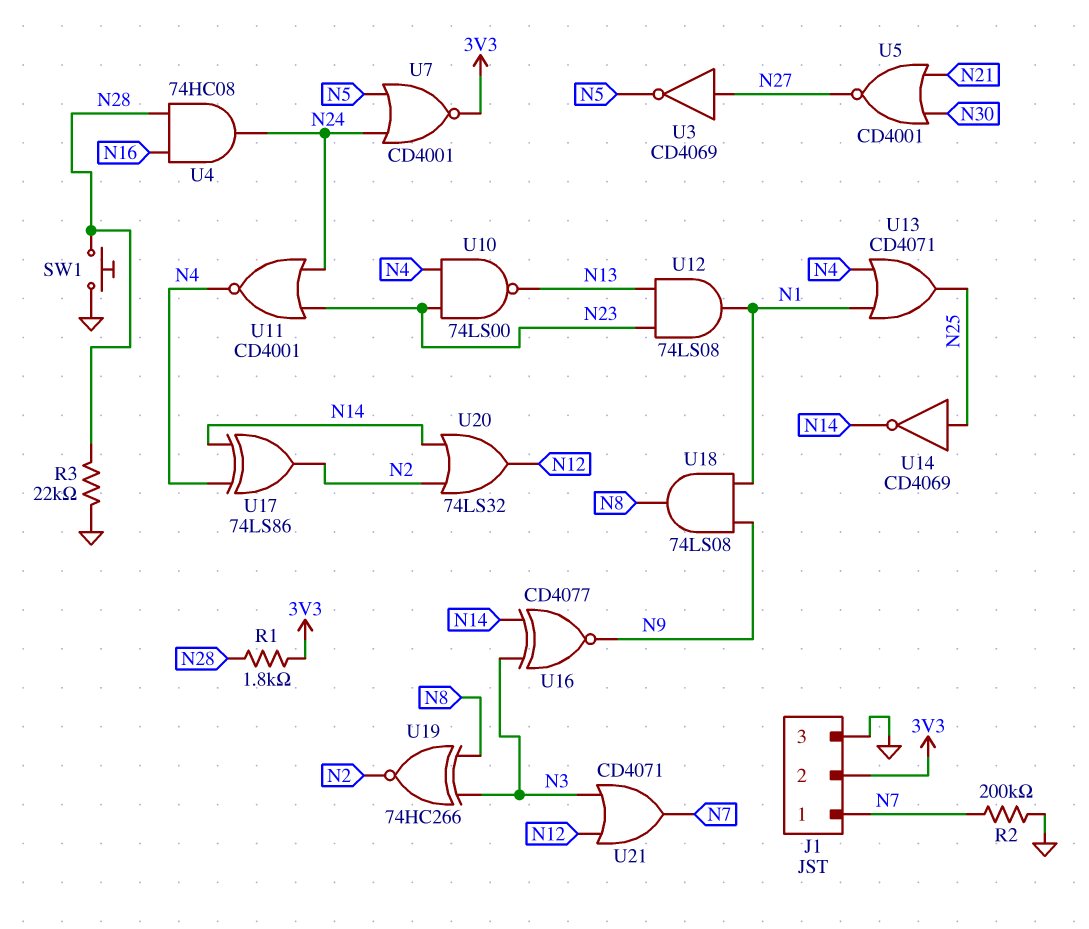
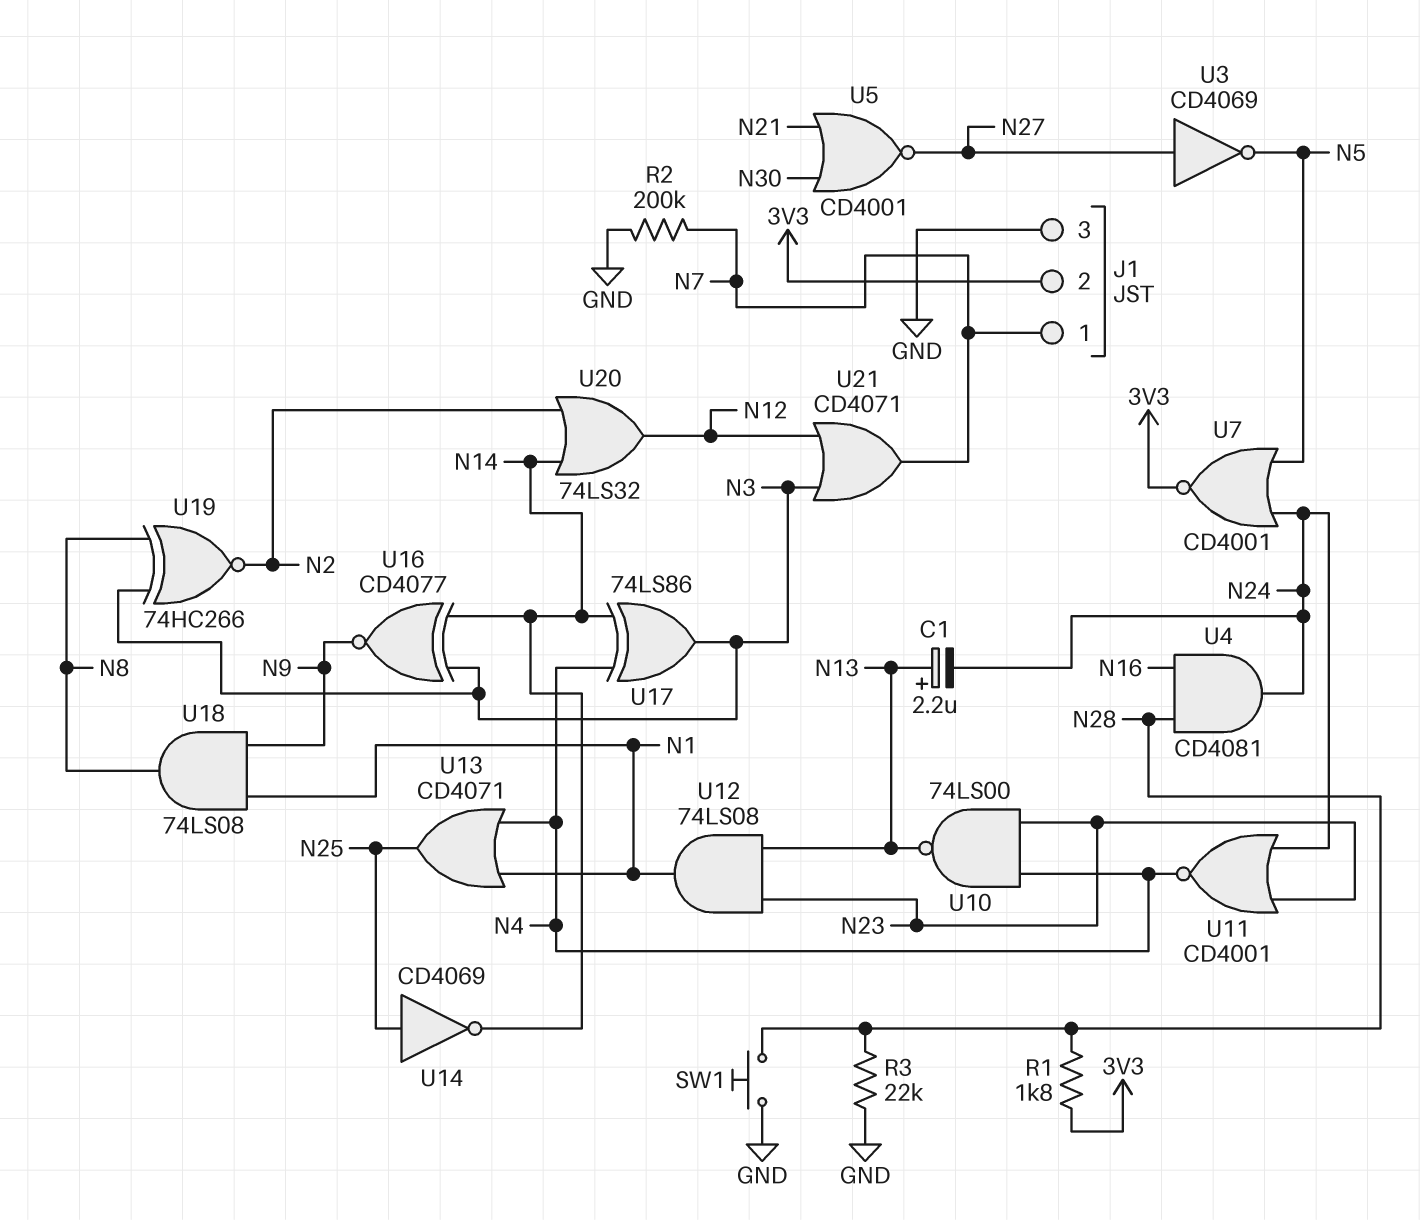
C1: none -> 2.2uF (plus N13, minus N24)
U4: AND 74HC08 (in N16, in N28, out N24) -> AND CD4081 (in N16, in N28, out N24)
U17: XOR 74LS86 (in N4, in N14, out N2) -> XOR 74LS86 (in N4, in N14, out N3)

